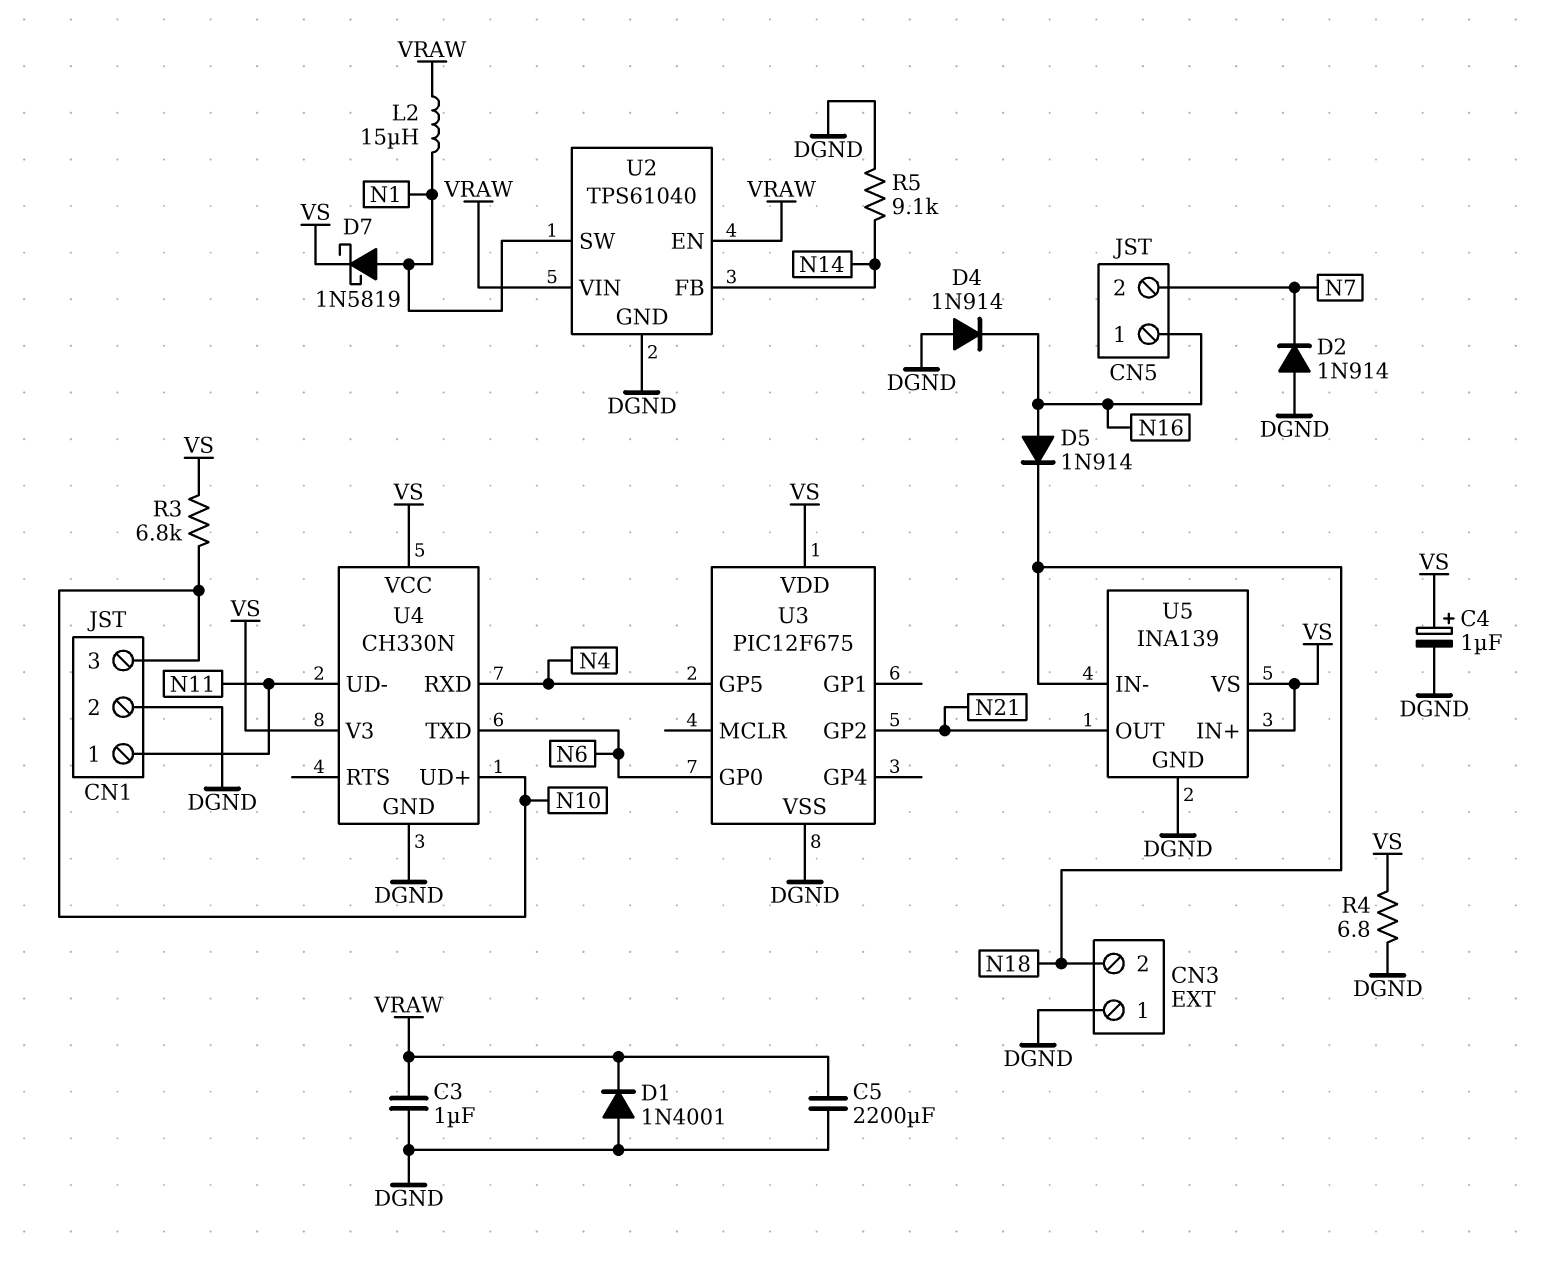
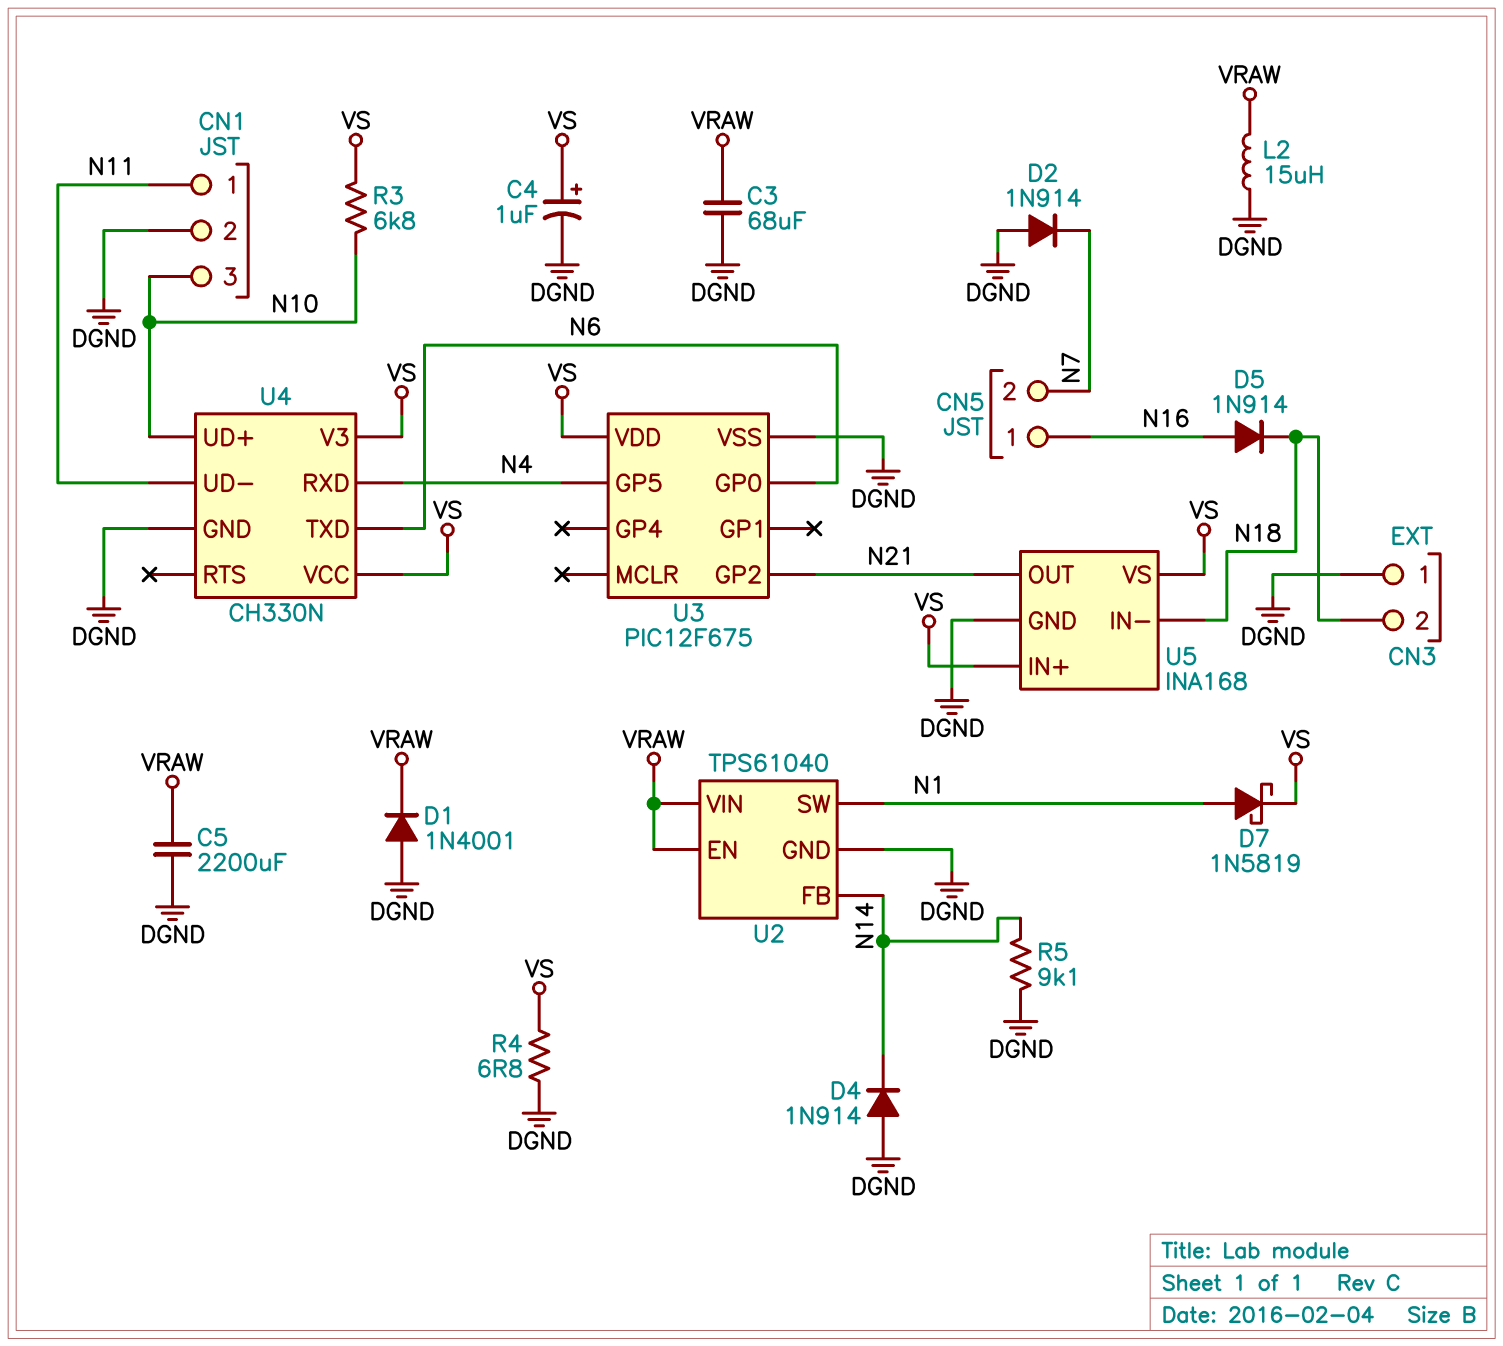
C3: 1uF (DGND, VRAW) -> 68uF (DGND, VRAW)
D4: diode 1N914 (A DGND, K N16) -> diode 1N914 (A DGND, K N14)
L2: 15uH (N1, VRAW) -> 15uH (DGND, VRAW)
U5: INA139 -> INA168

